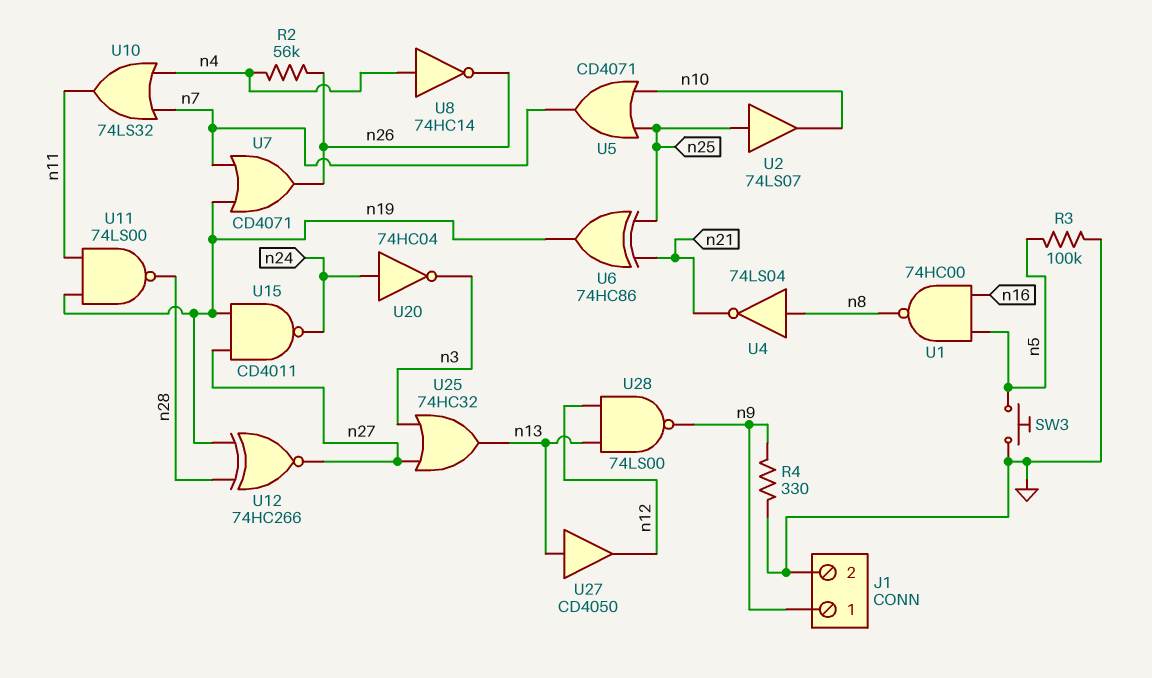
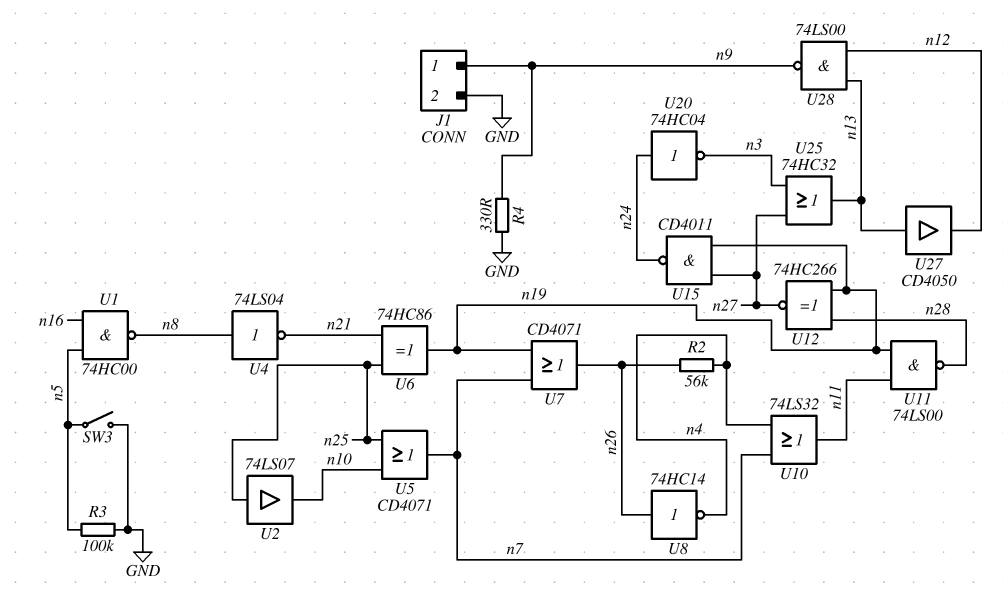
SW3: button (GND, n5) -> switch (GND, n5)
U8: NOT 74HC14 (in n4, out n26) -> NOT 74HC14 (in n26, out n4)

